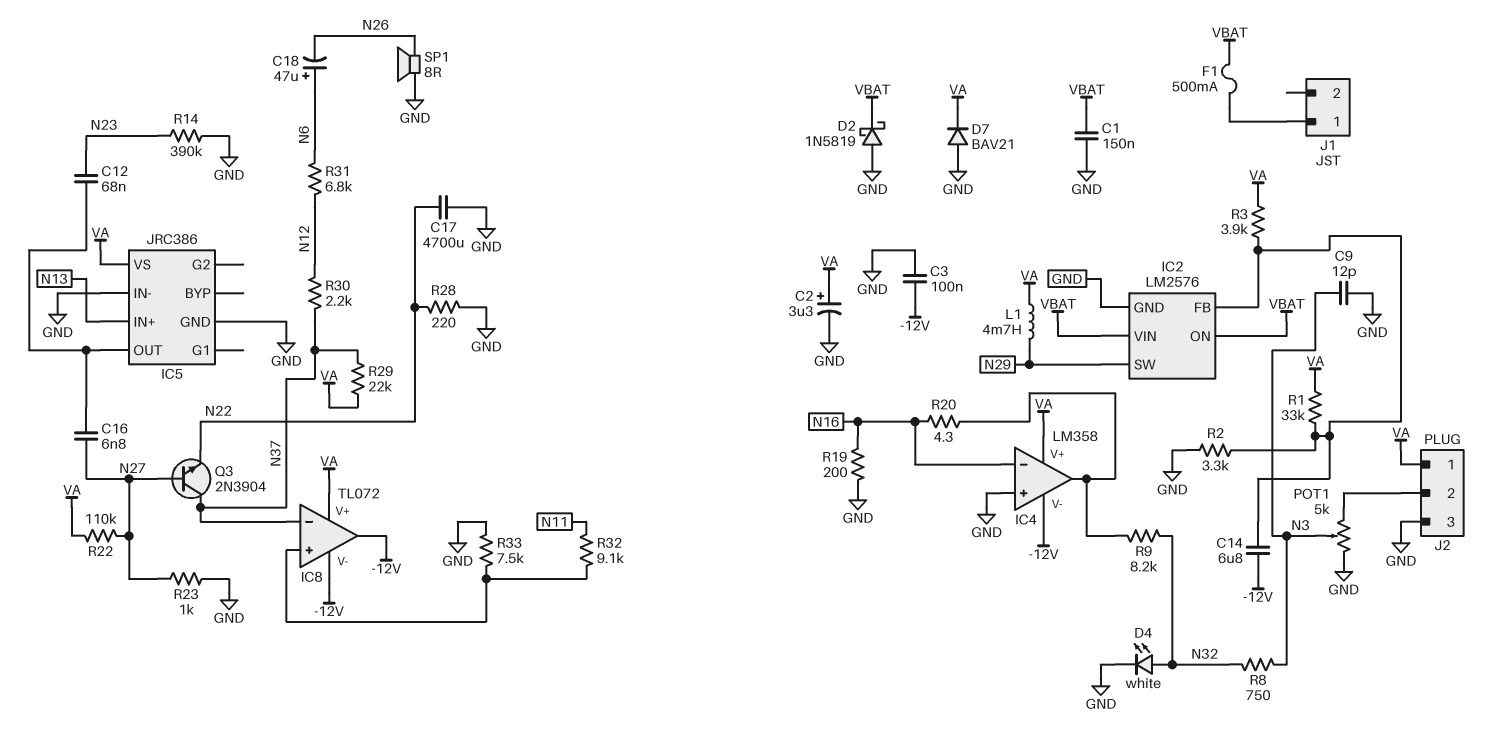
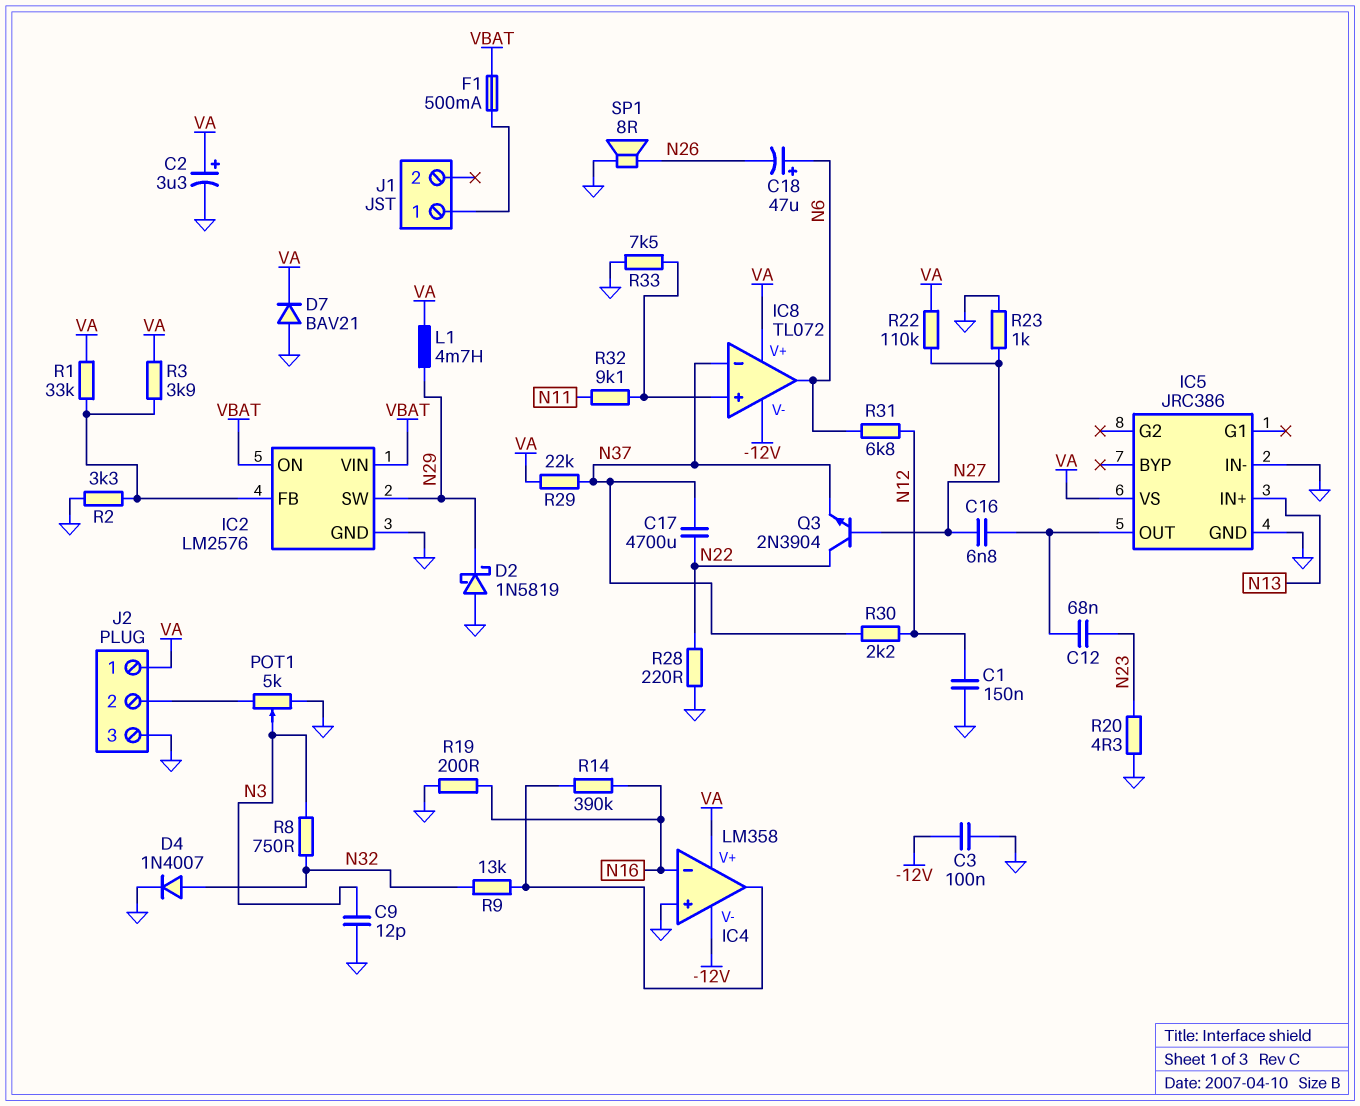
C1: 150nF (GND, VBAT) -> 150nF (GND, N12)
C14: 6.8uF (-12V, IC2/FB) -> none
C17: 4700uF (GND, N22) -> 4700uF (N22, N37)
D2: schottky 1N5819 (A GND, K VBAT) -> schottky 1N5819 (A GND, K N29)
D4: LED white (A N32, K GND) -> diode 1N4007 (A N32, K GND)
IC8 pin out: -12V -> N6
Q3: NPN 2N3904 (B N27, C N37, E N22) -> NPN 2N3904 (B N27, C N22, E N37)
R9: 8.2k (IC4/out, N32) -> 13k (IC4/out, N32)
R14: 390k (GND, N23) -> 390k (IC4/out, N16)
R20: 4.3 (IC4/out, N16) -> 4.3 (GND, N23)

